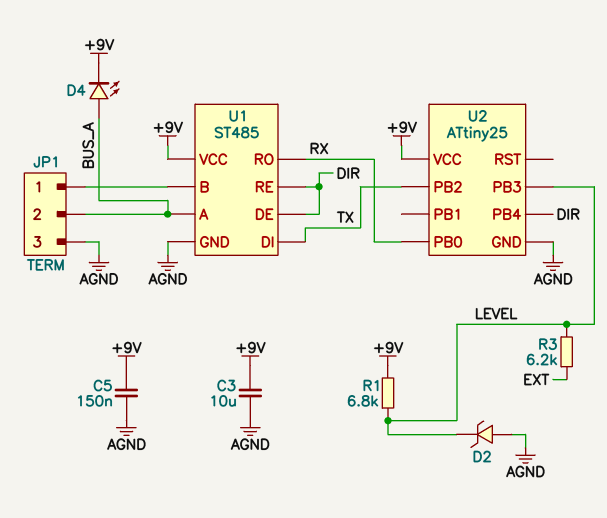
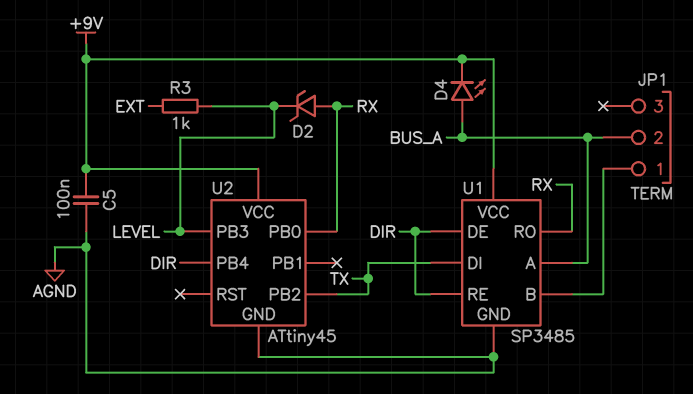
C3: 10uF (+9V, AGND) -> none
C5: 150nF (+9V, AGND) -> 100nF (+9V, AGND)
D2: zener (A AGND, K LEVEL) -> zener (A RX, K LEVEL)
JP1 pin 3: AGND -> none
R1: 6.8k (+9V, LEVEL) -> none
R3: 6.2k (EXT, LEVEL) -> 1k (EXT, LEVEL)
U1: ST485 -> SP3485
U2: ATtiny25 -> ATtiny45

